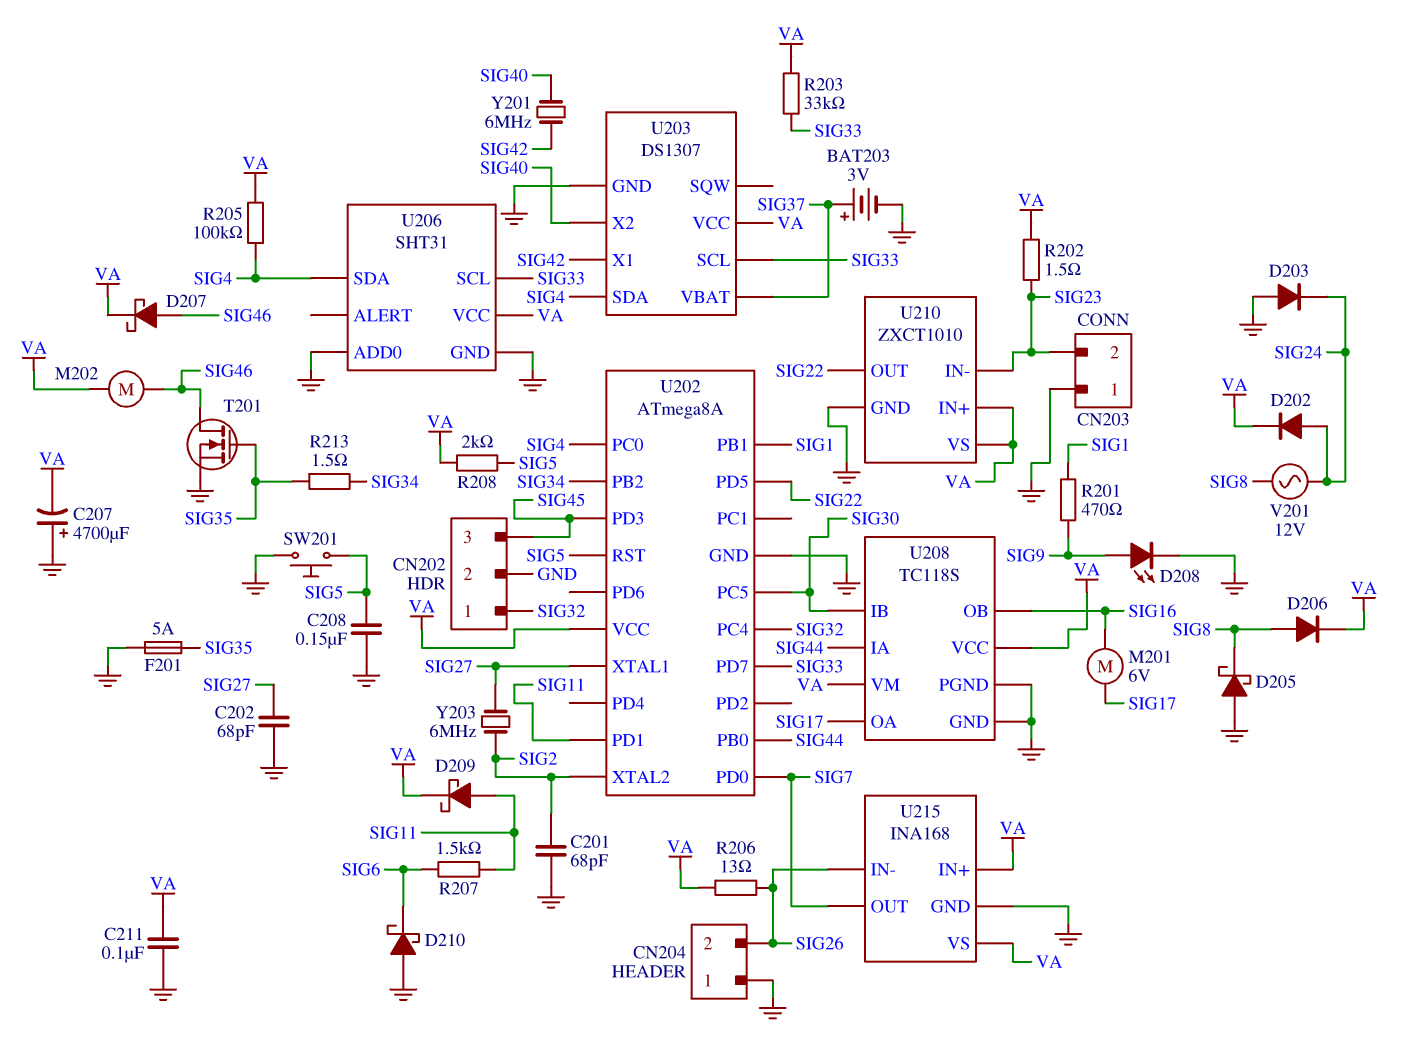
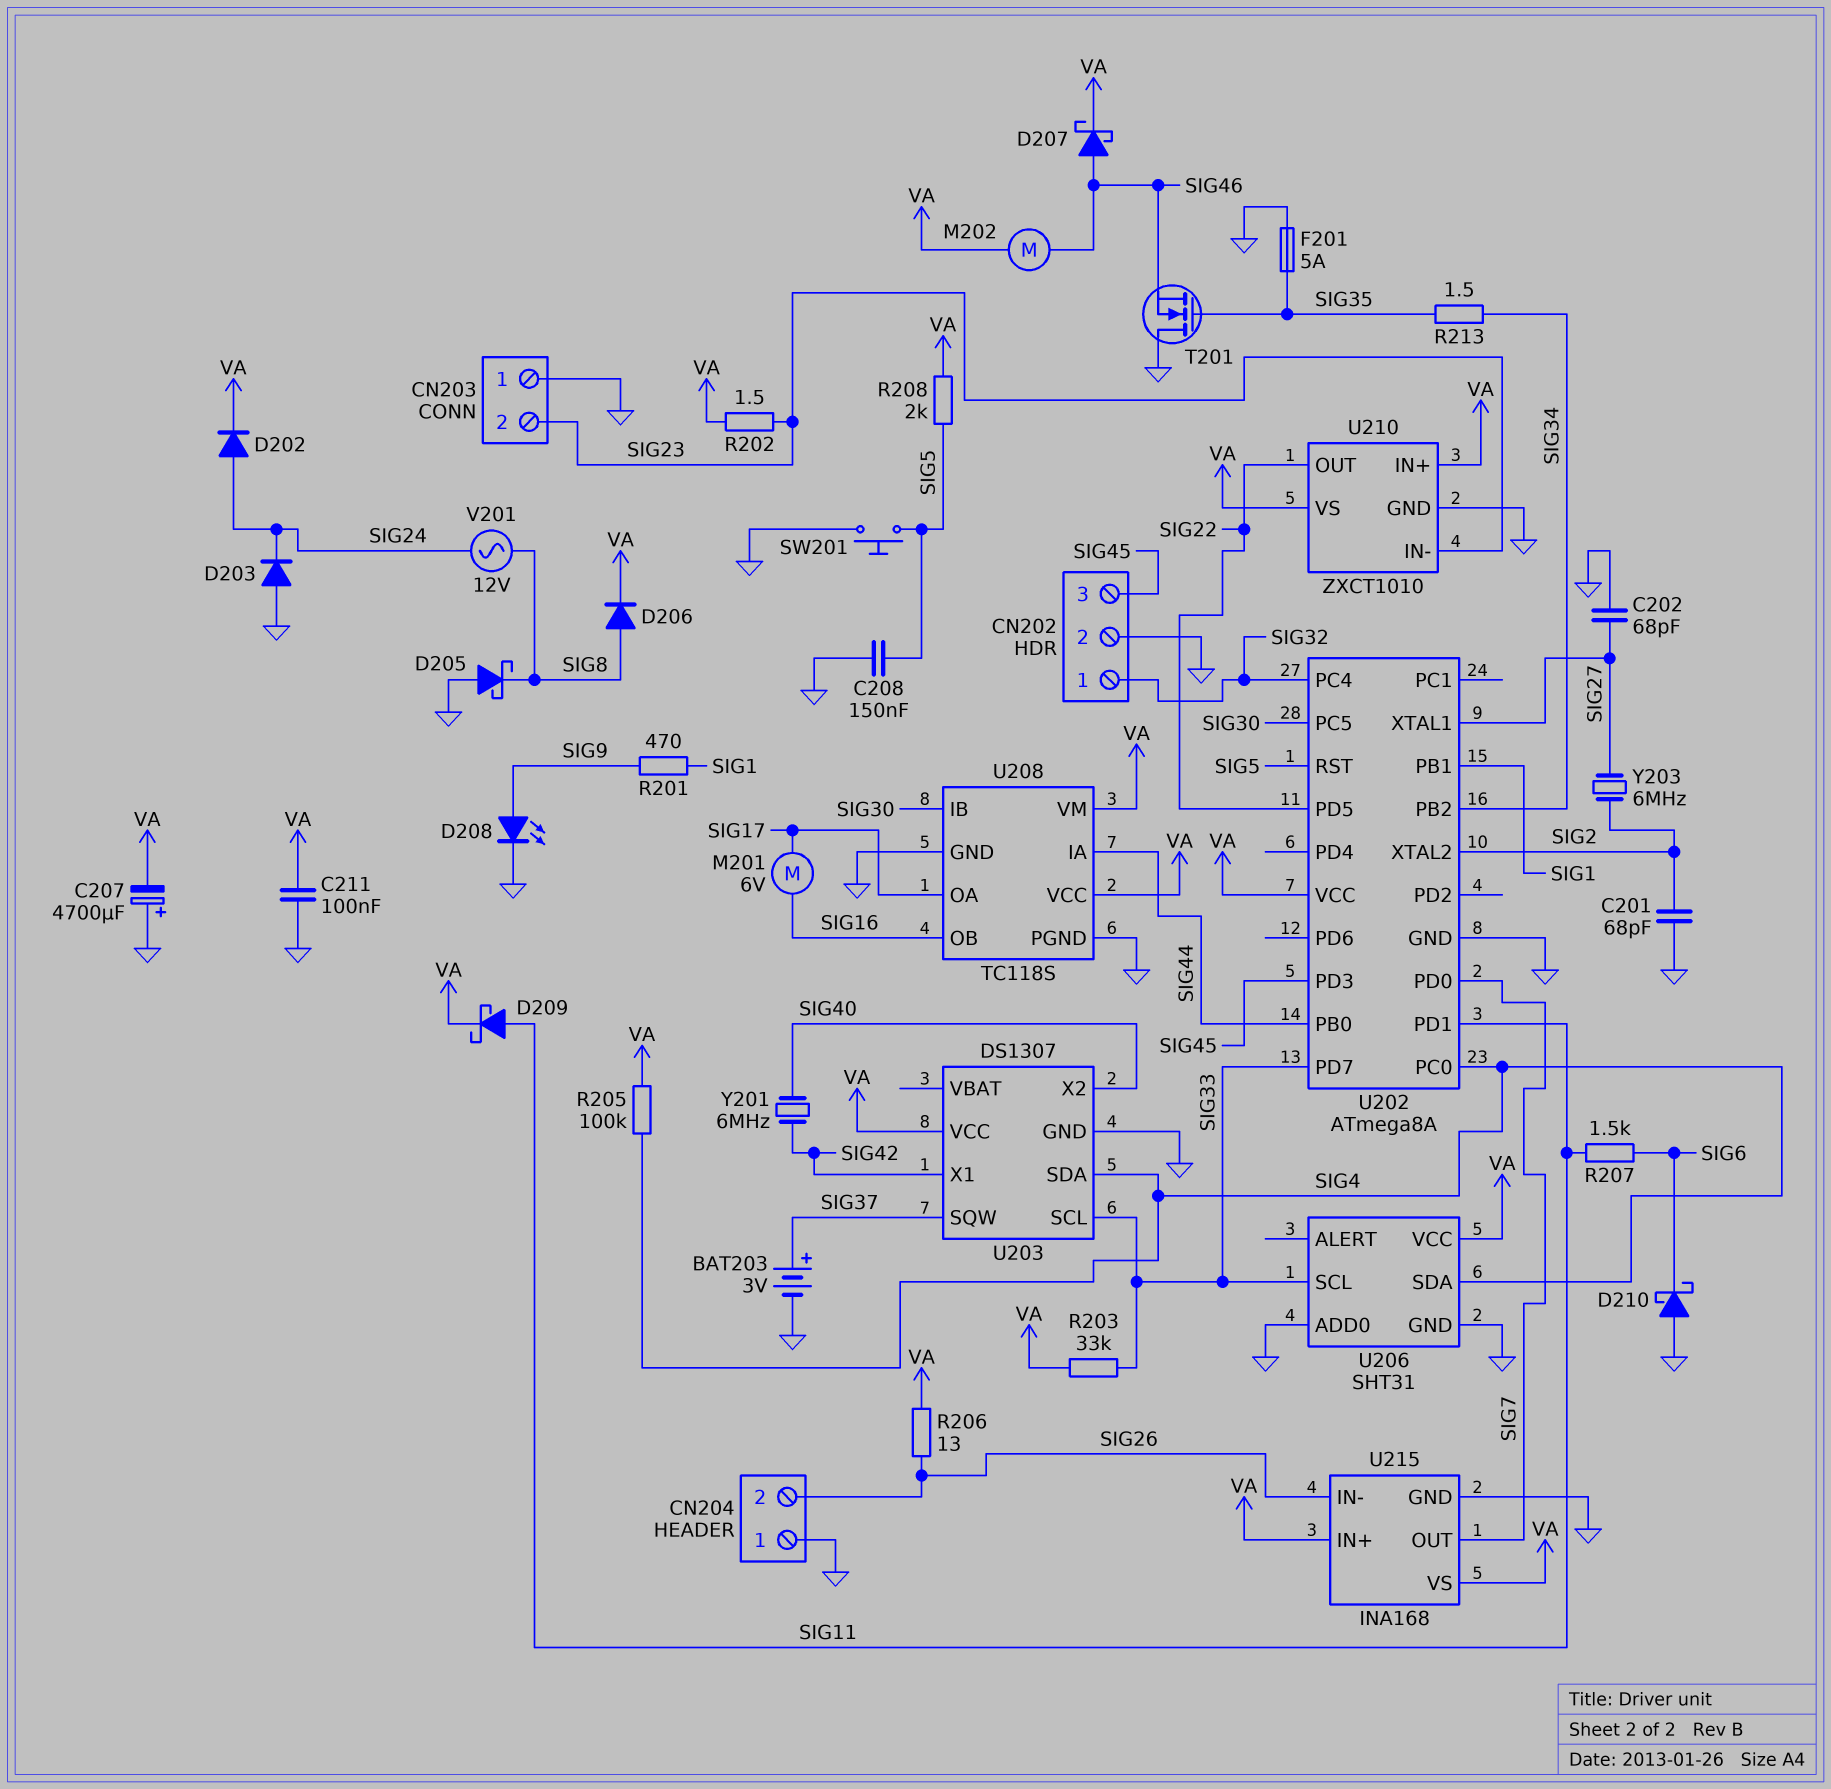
T201: NMOS (G SIG35, D SIG46, S GND) -> NMOS (G SIG35, D GND, S SIG46)
U203 pin SQW: none -> SIG37
U203 pin VBAT: SIG37 -> none

